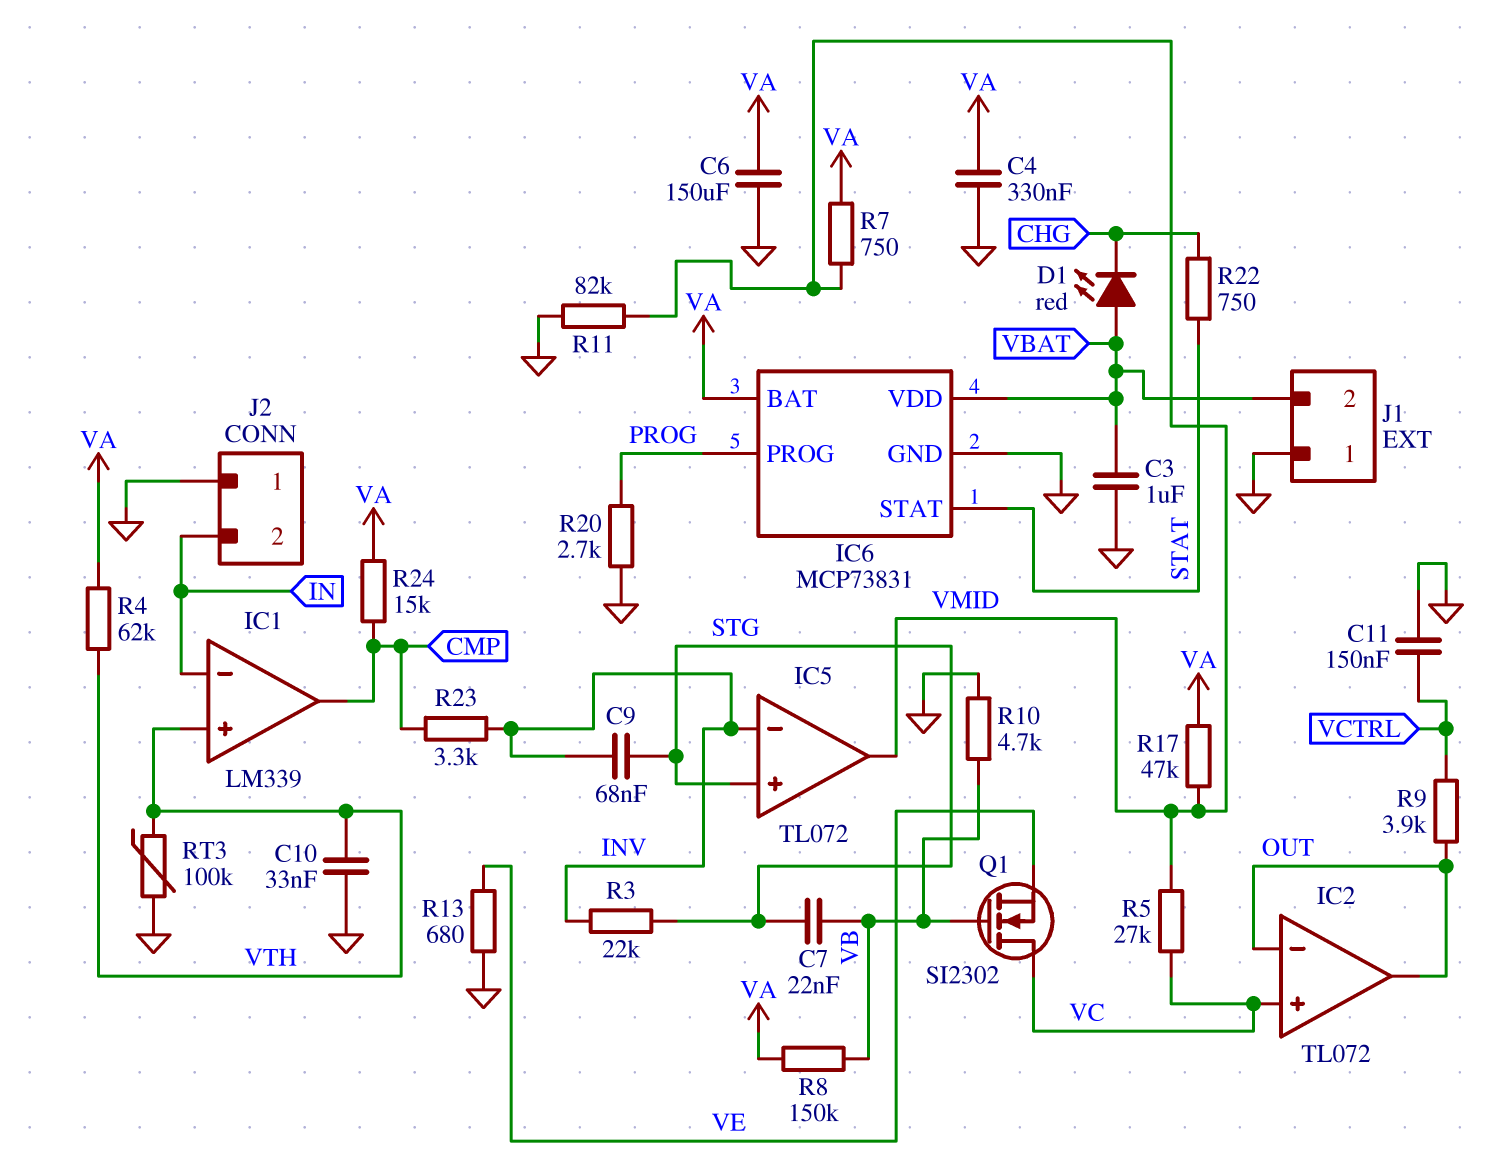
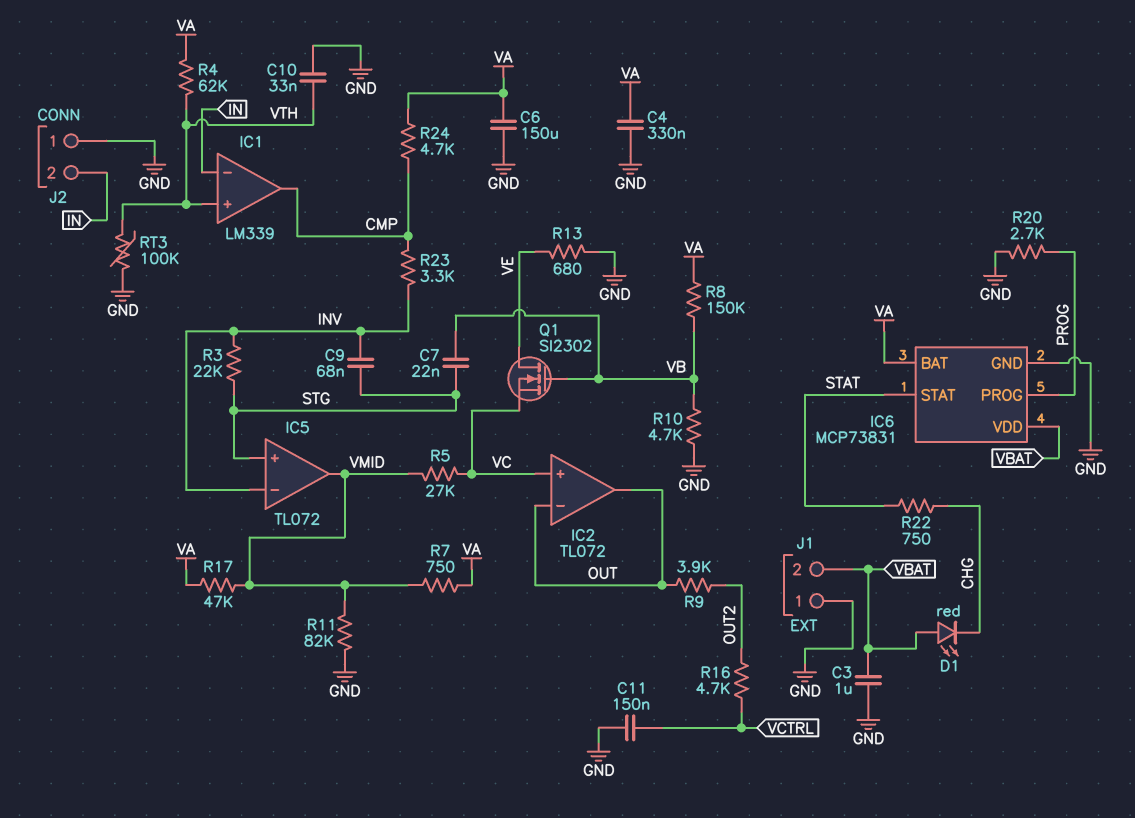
Q1: NMOS SI2302 (G VB, D VC, S VE) -> NMOS SI2302 (G VB, D VE, S VC)
R9: 3.9k (OUT, VCTRL) -> 3.9k (OUT, OUT2)
R16: none -> 4.7k (OUT2, VCTRL)
R24: 15k (CMP, VA) -> 4.7k (CMP, VA)

